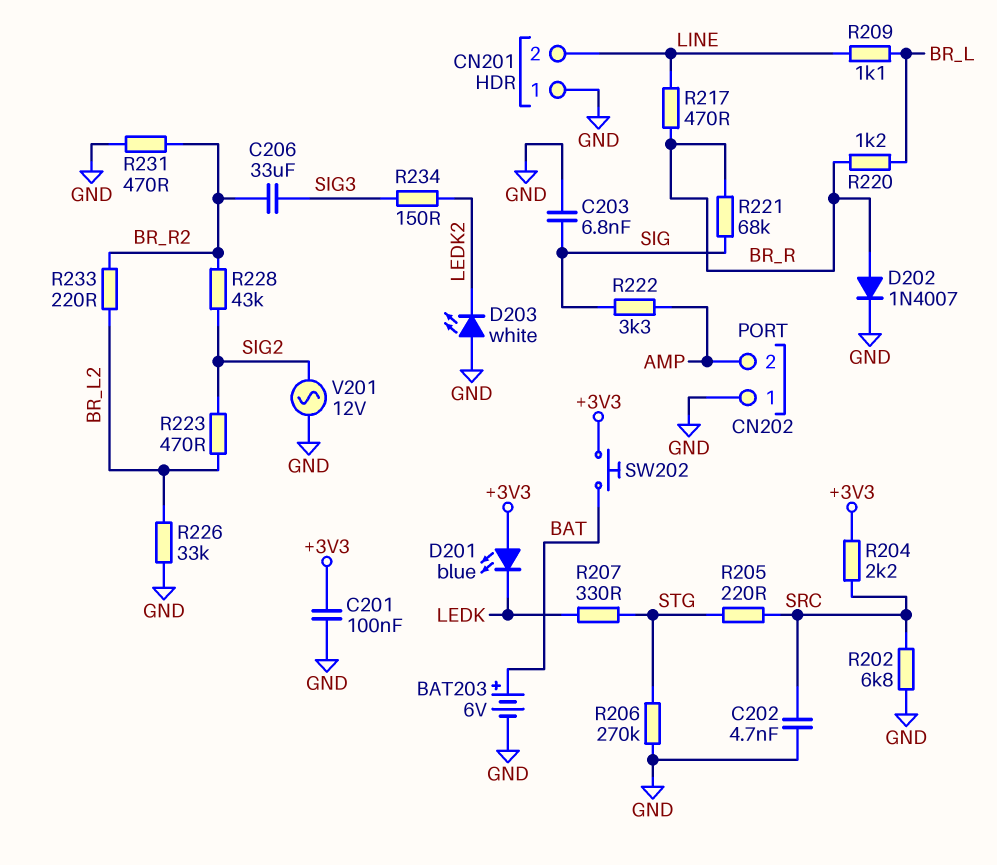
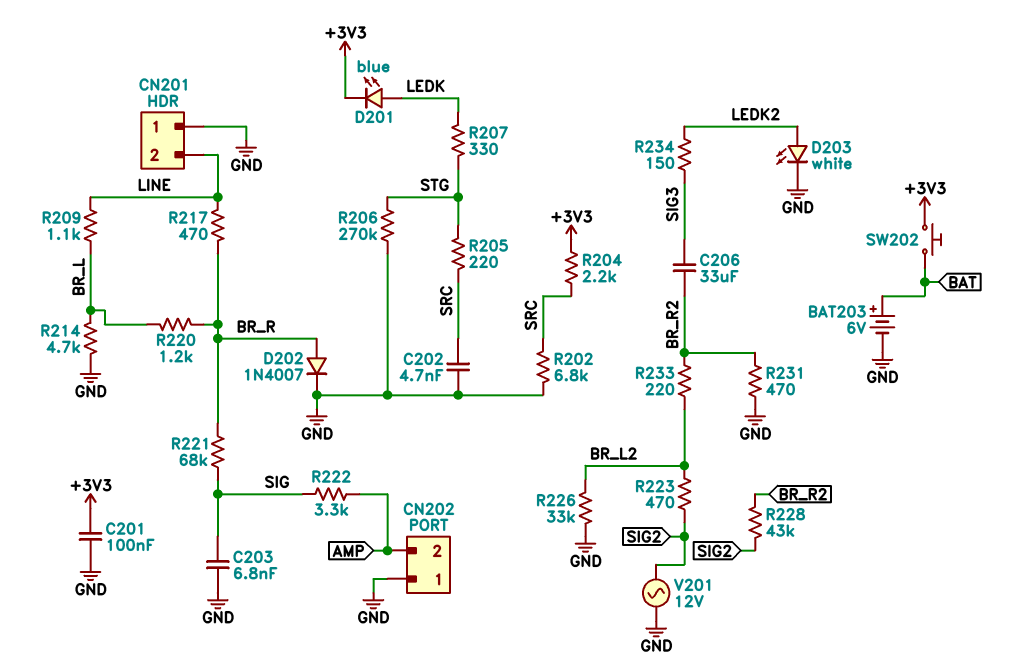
D201: LED blue (A +3V3, K LEDK) -> LED blue (A LEDK, K +3V3)
D203: LED white (A GND, K LEDK2) -> LED white (A LEDK2, K GND)
R214: none -> 4.7k (BR_L, GND)

